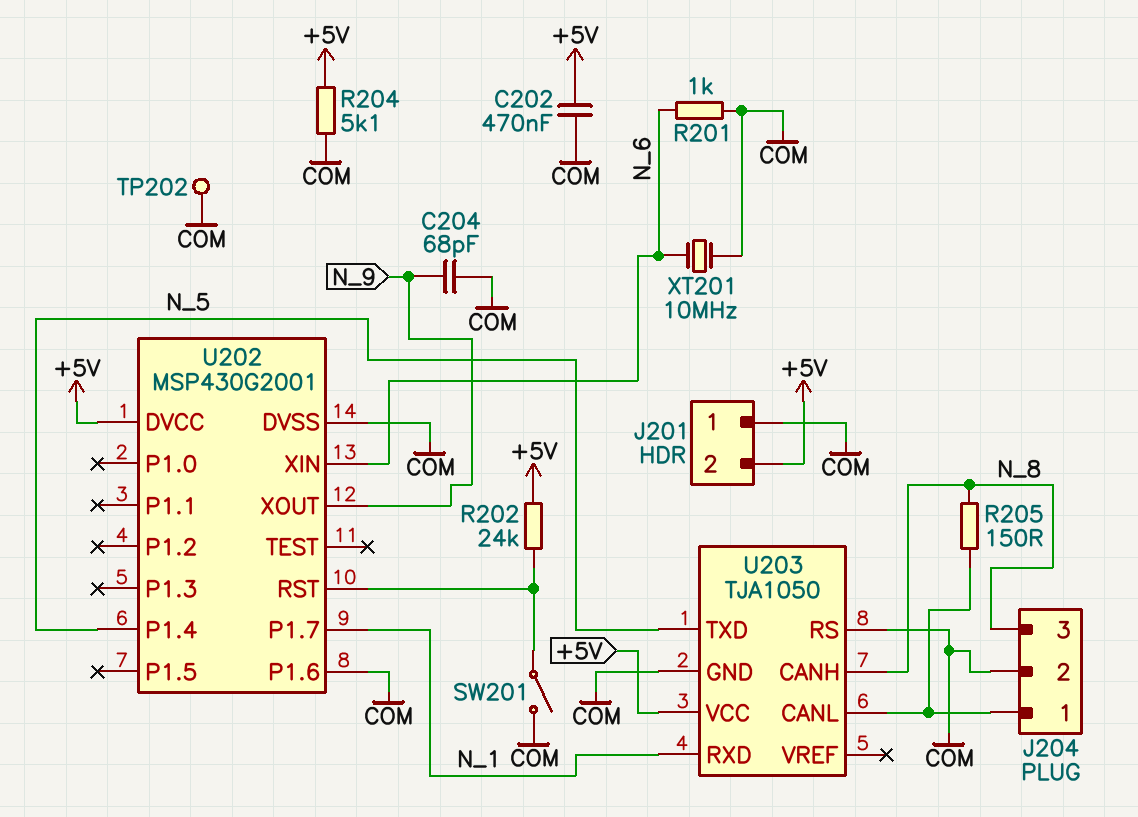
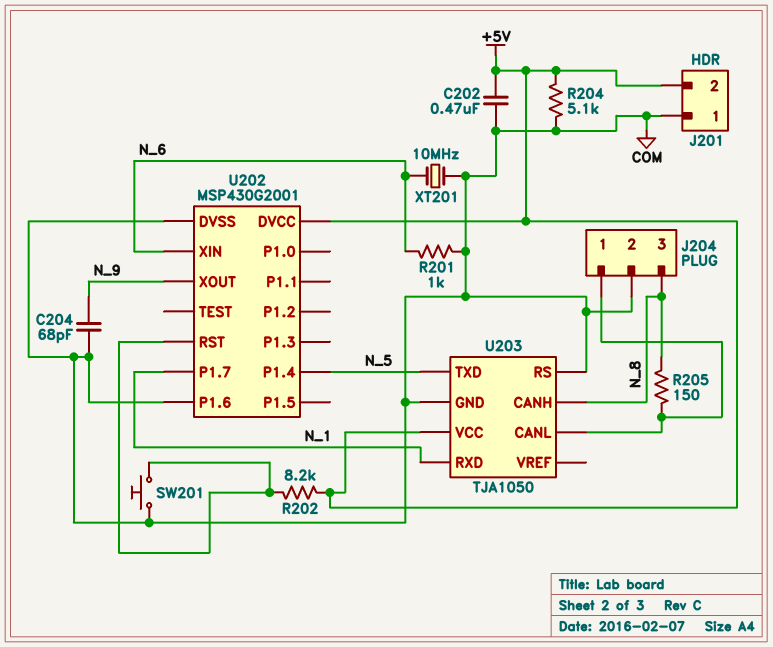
R202: 24k (+5V, U202/RST) -> 8.2k (+5V, U202/RST)
SW201: switch (COM, U202/RST) -> button (COM, U202/RST)
TP202: test point (COM) -> none

